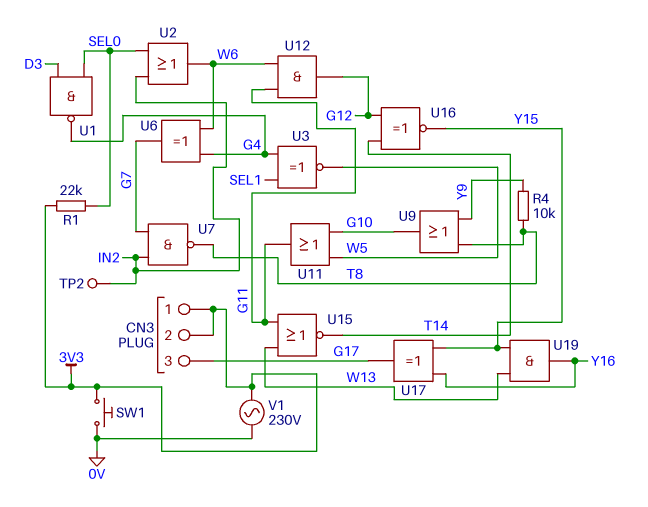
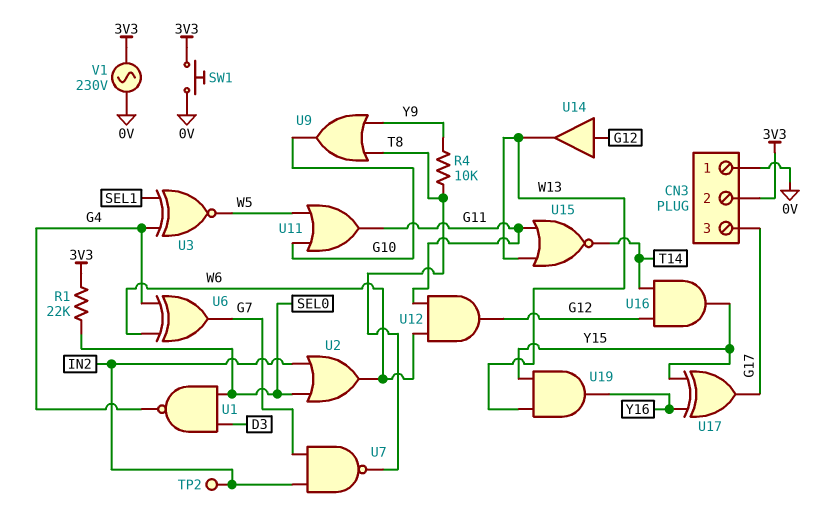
CN3 pin 1: 3V3 -> 0V
U14: none -> buffer (in G12, out W13)
U16: XNOR (in G12, in T14, out Y15) -> AND (in G12, in T14, out Y15)

